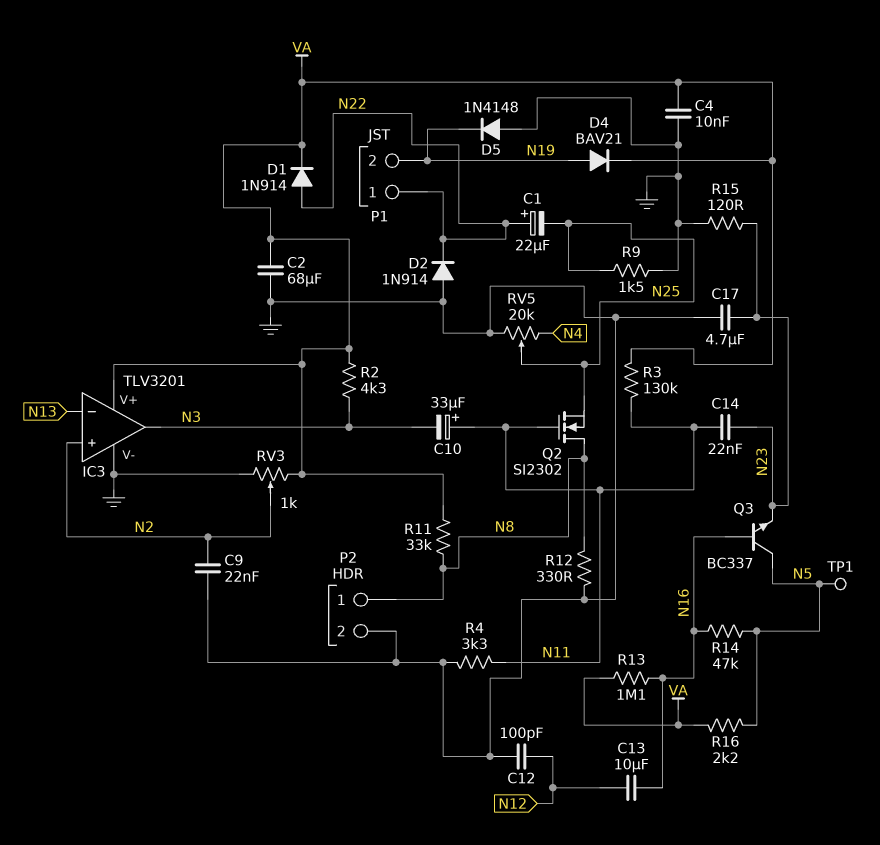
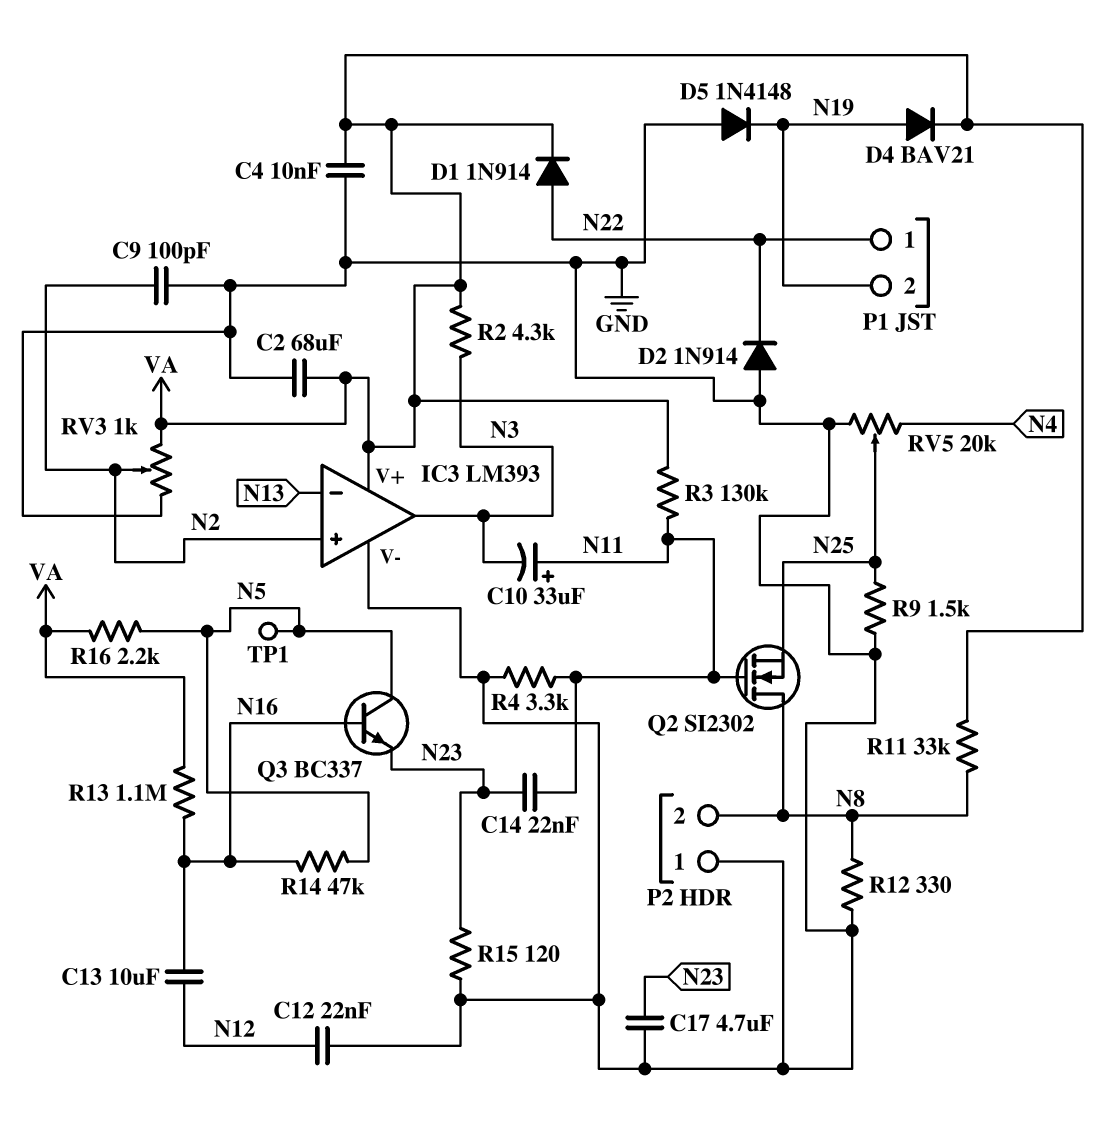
C1: 22uF (plus N22, minus N25) -> none
C9: 22nF (GND, N2) -> 100pF (GND, N2)
C12: 100pF (GND, N12) -> 22nF (GND, N12)
IC3: TLV3201 -> LM393
P2 pin 1: N8 -> GND
P2 pin 2: GND -> N8

